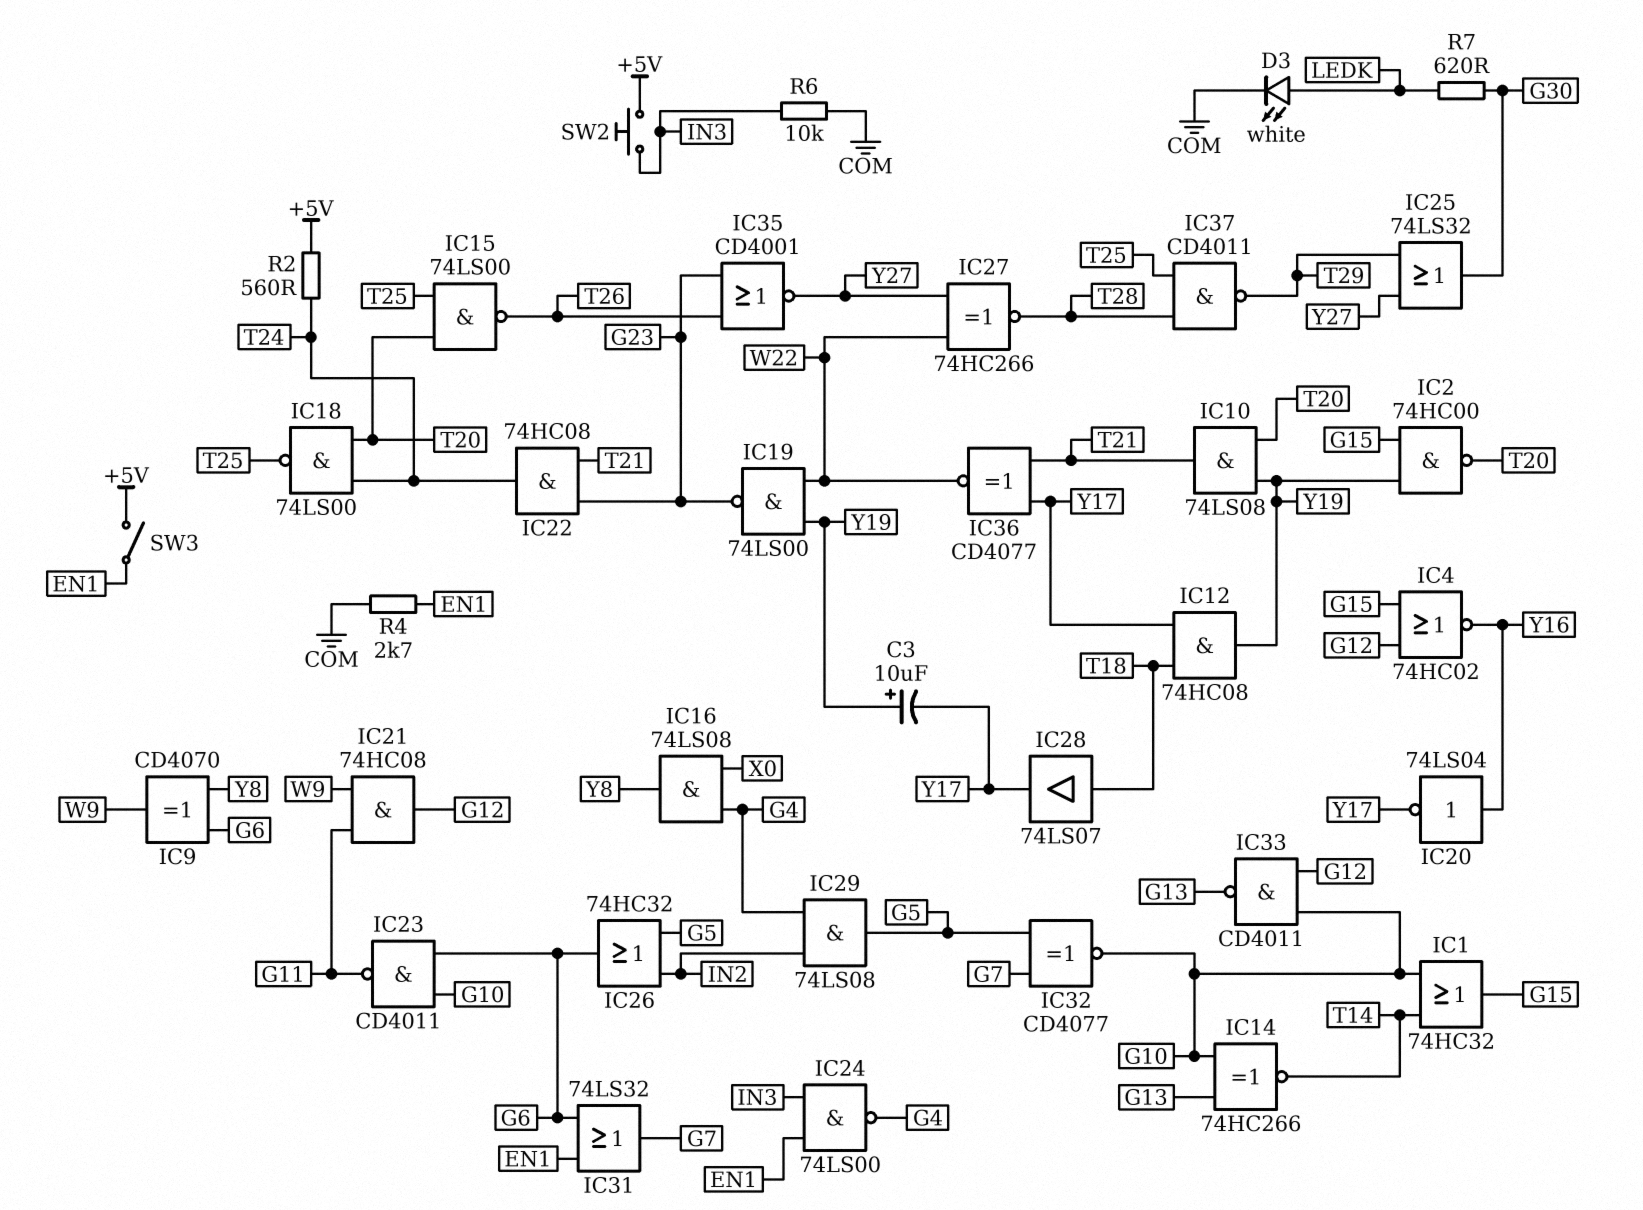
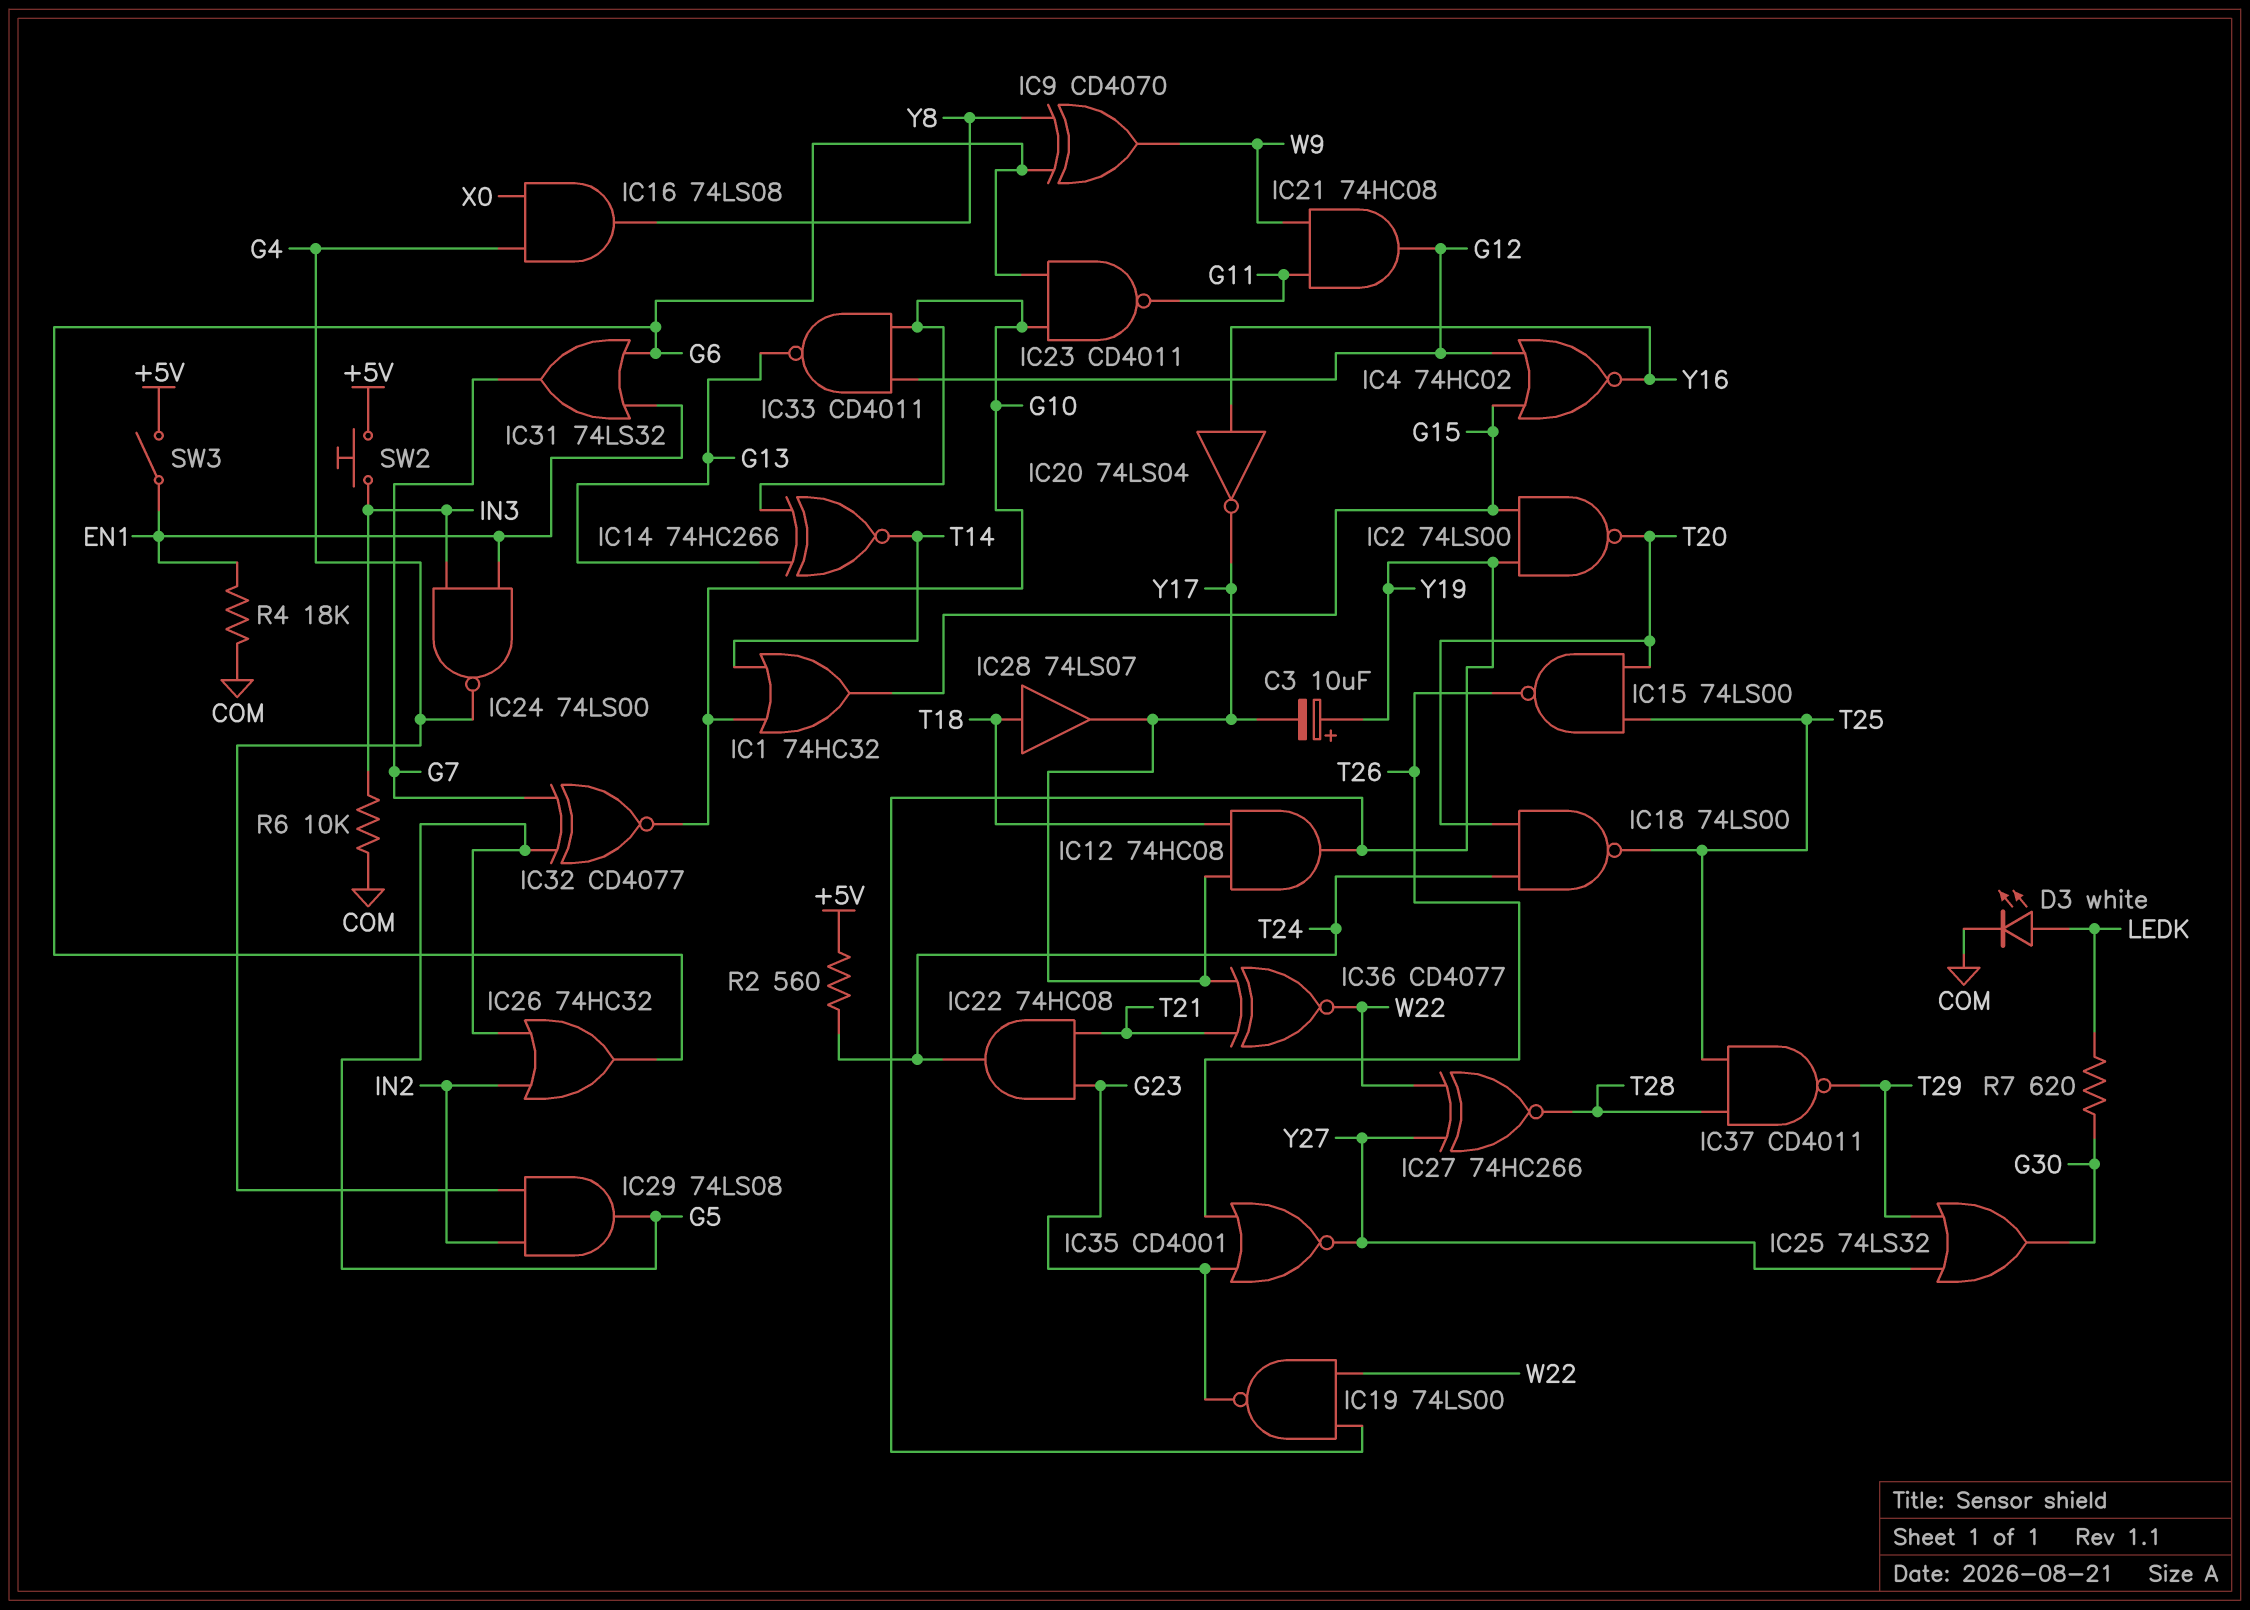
IC2: NAND 74HC00 (in G15, in Y19, out T20) -> NAND 74LS00 (in G15, in Y19, out T20)
IC10: AND 74LS08 (in T20, in Y19, out T21) -> none
R4: 2.7k (COM, EN1) -> 18k (COM, EN1)

